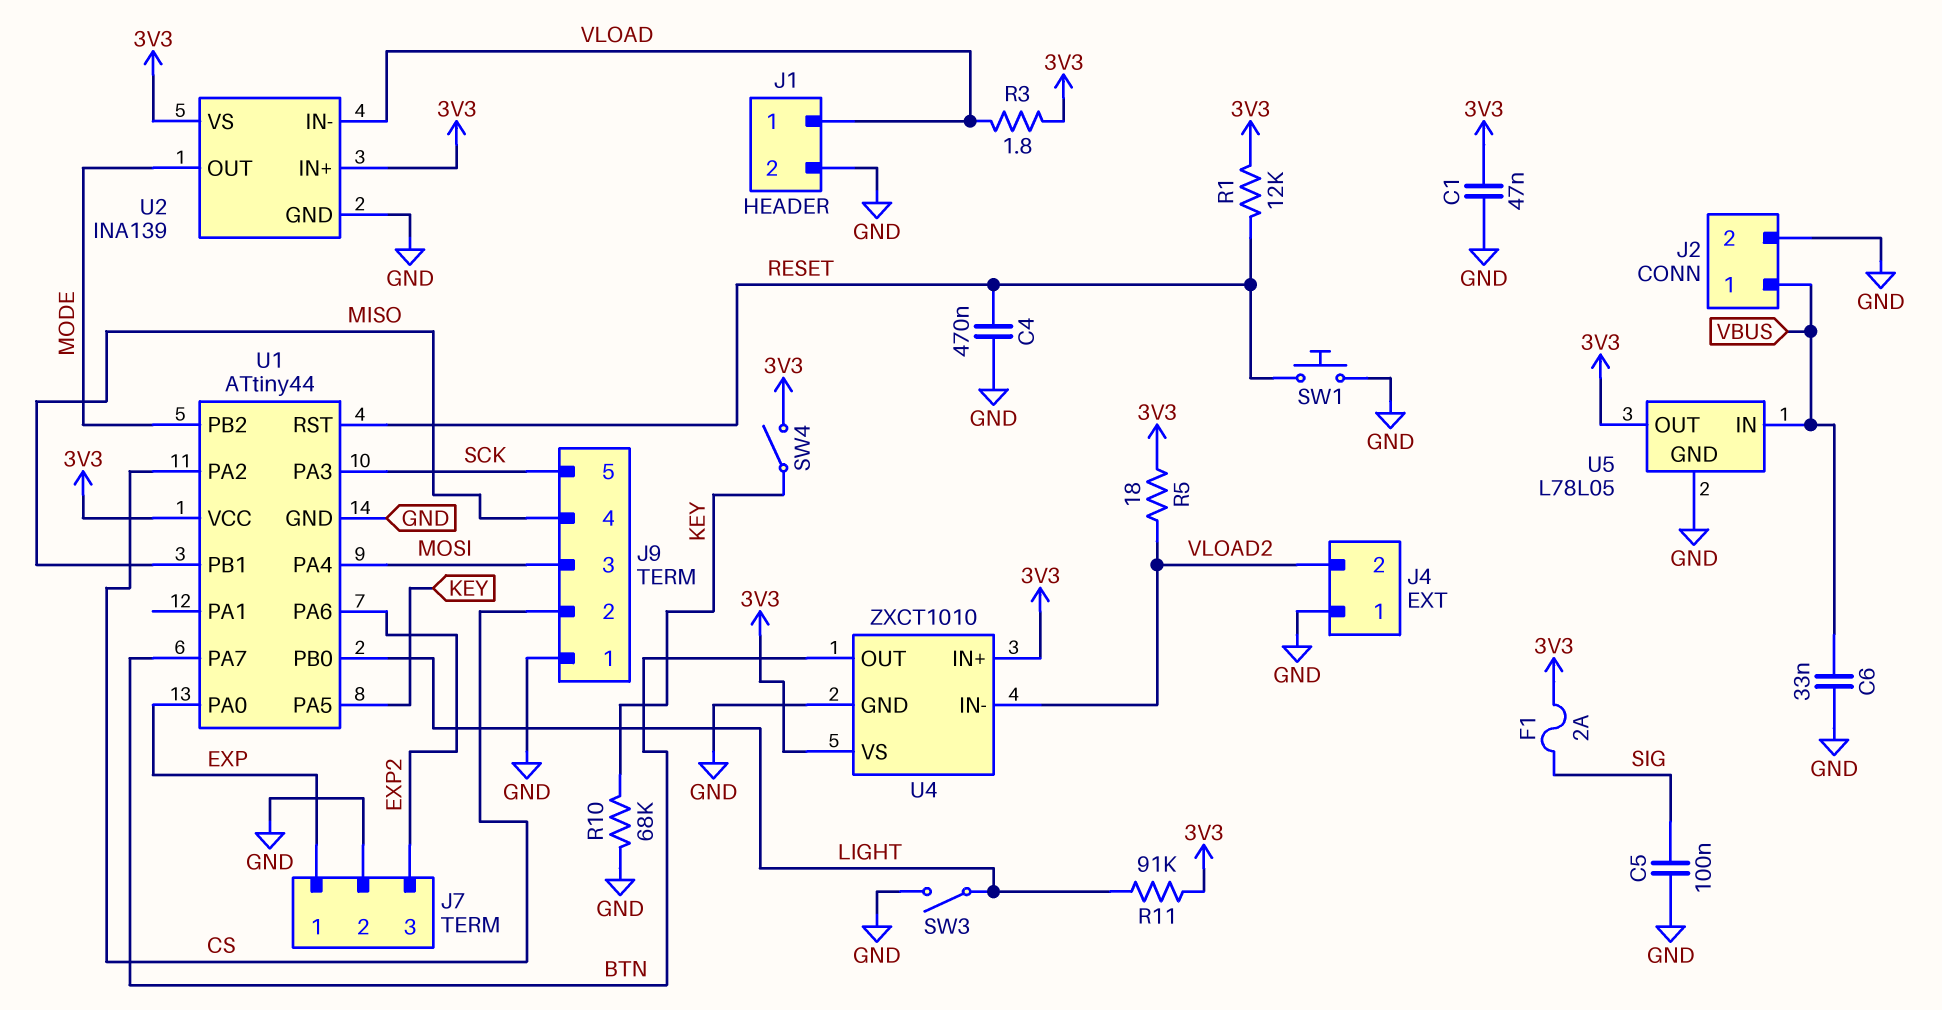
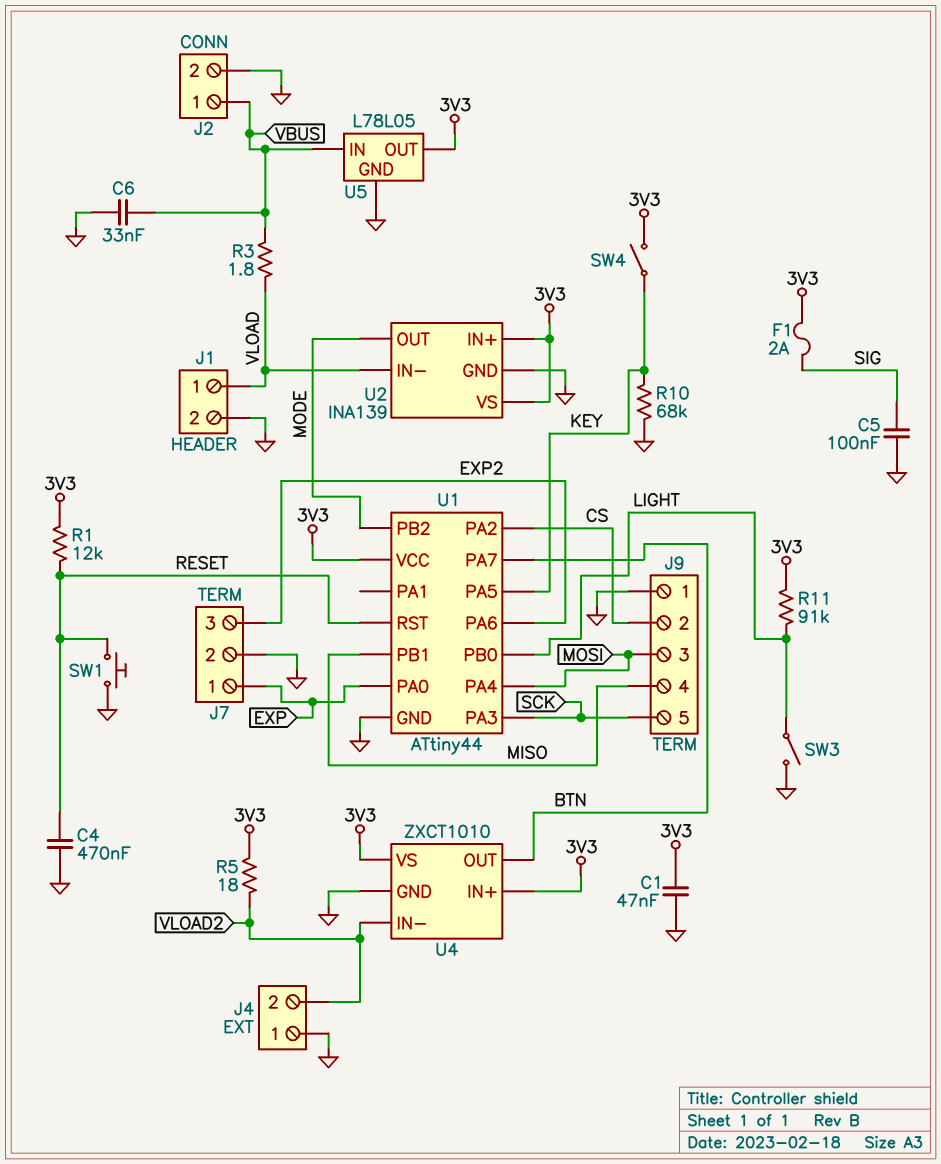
R3: 1.8 (3V3, VLOAD) -> 1.8 (VBUS, VLOAD)

